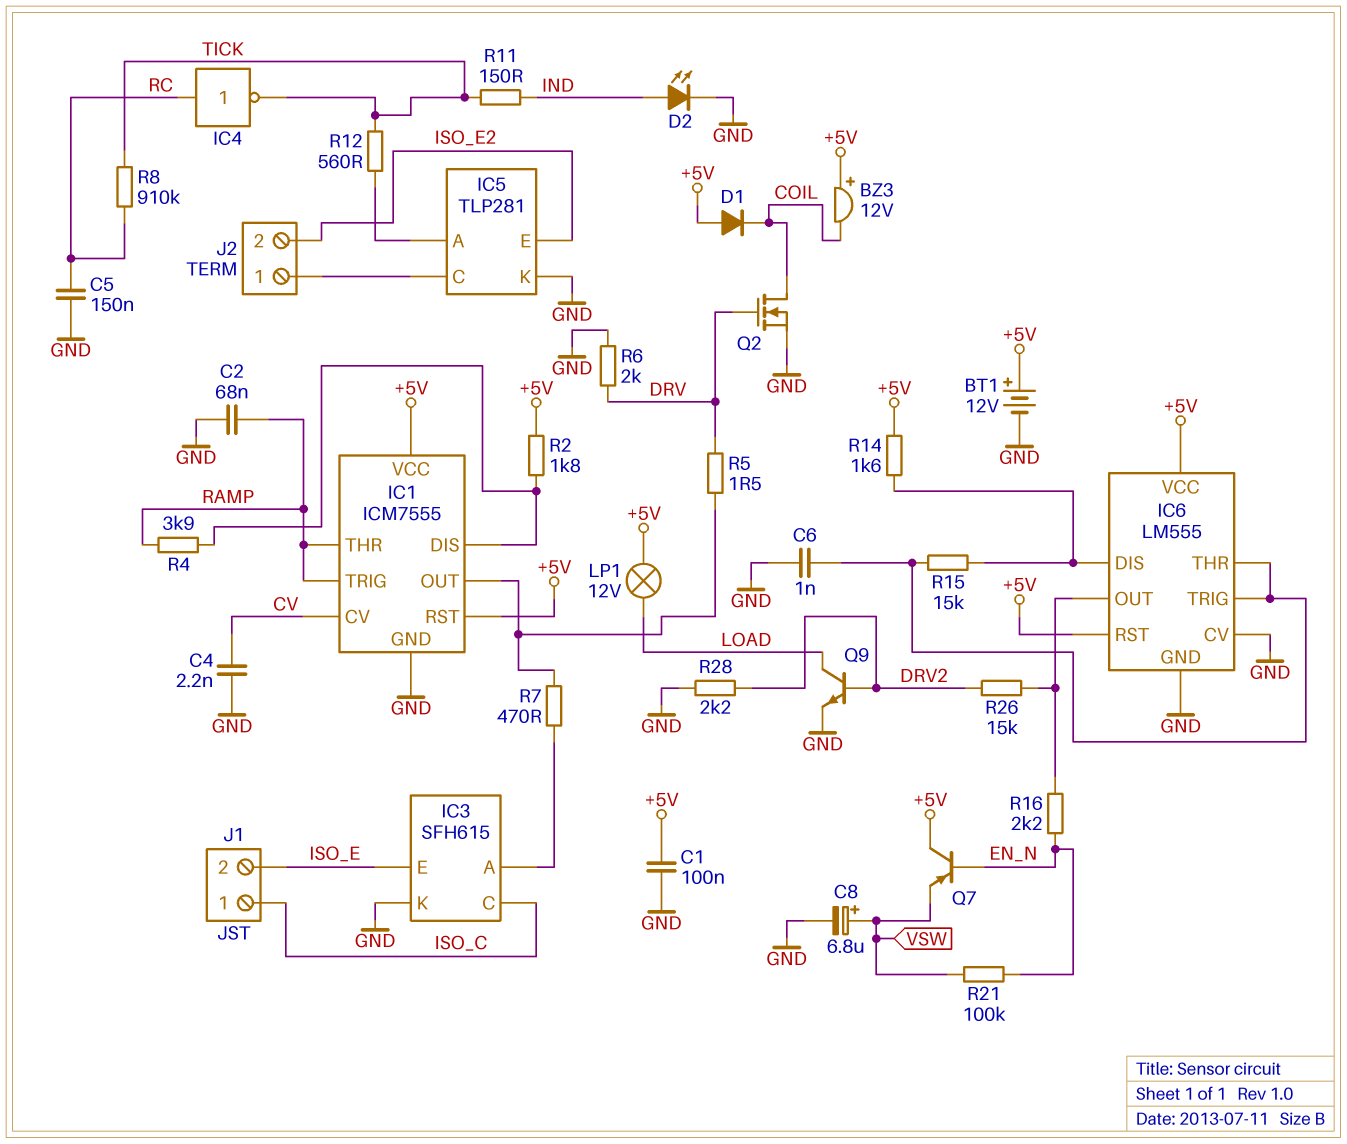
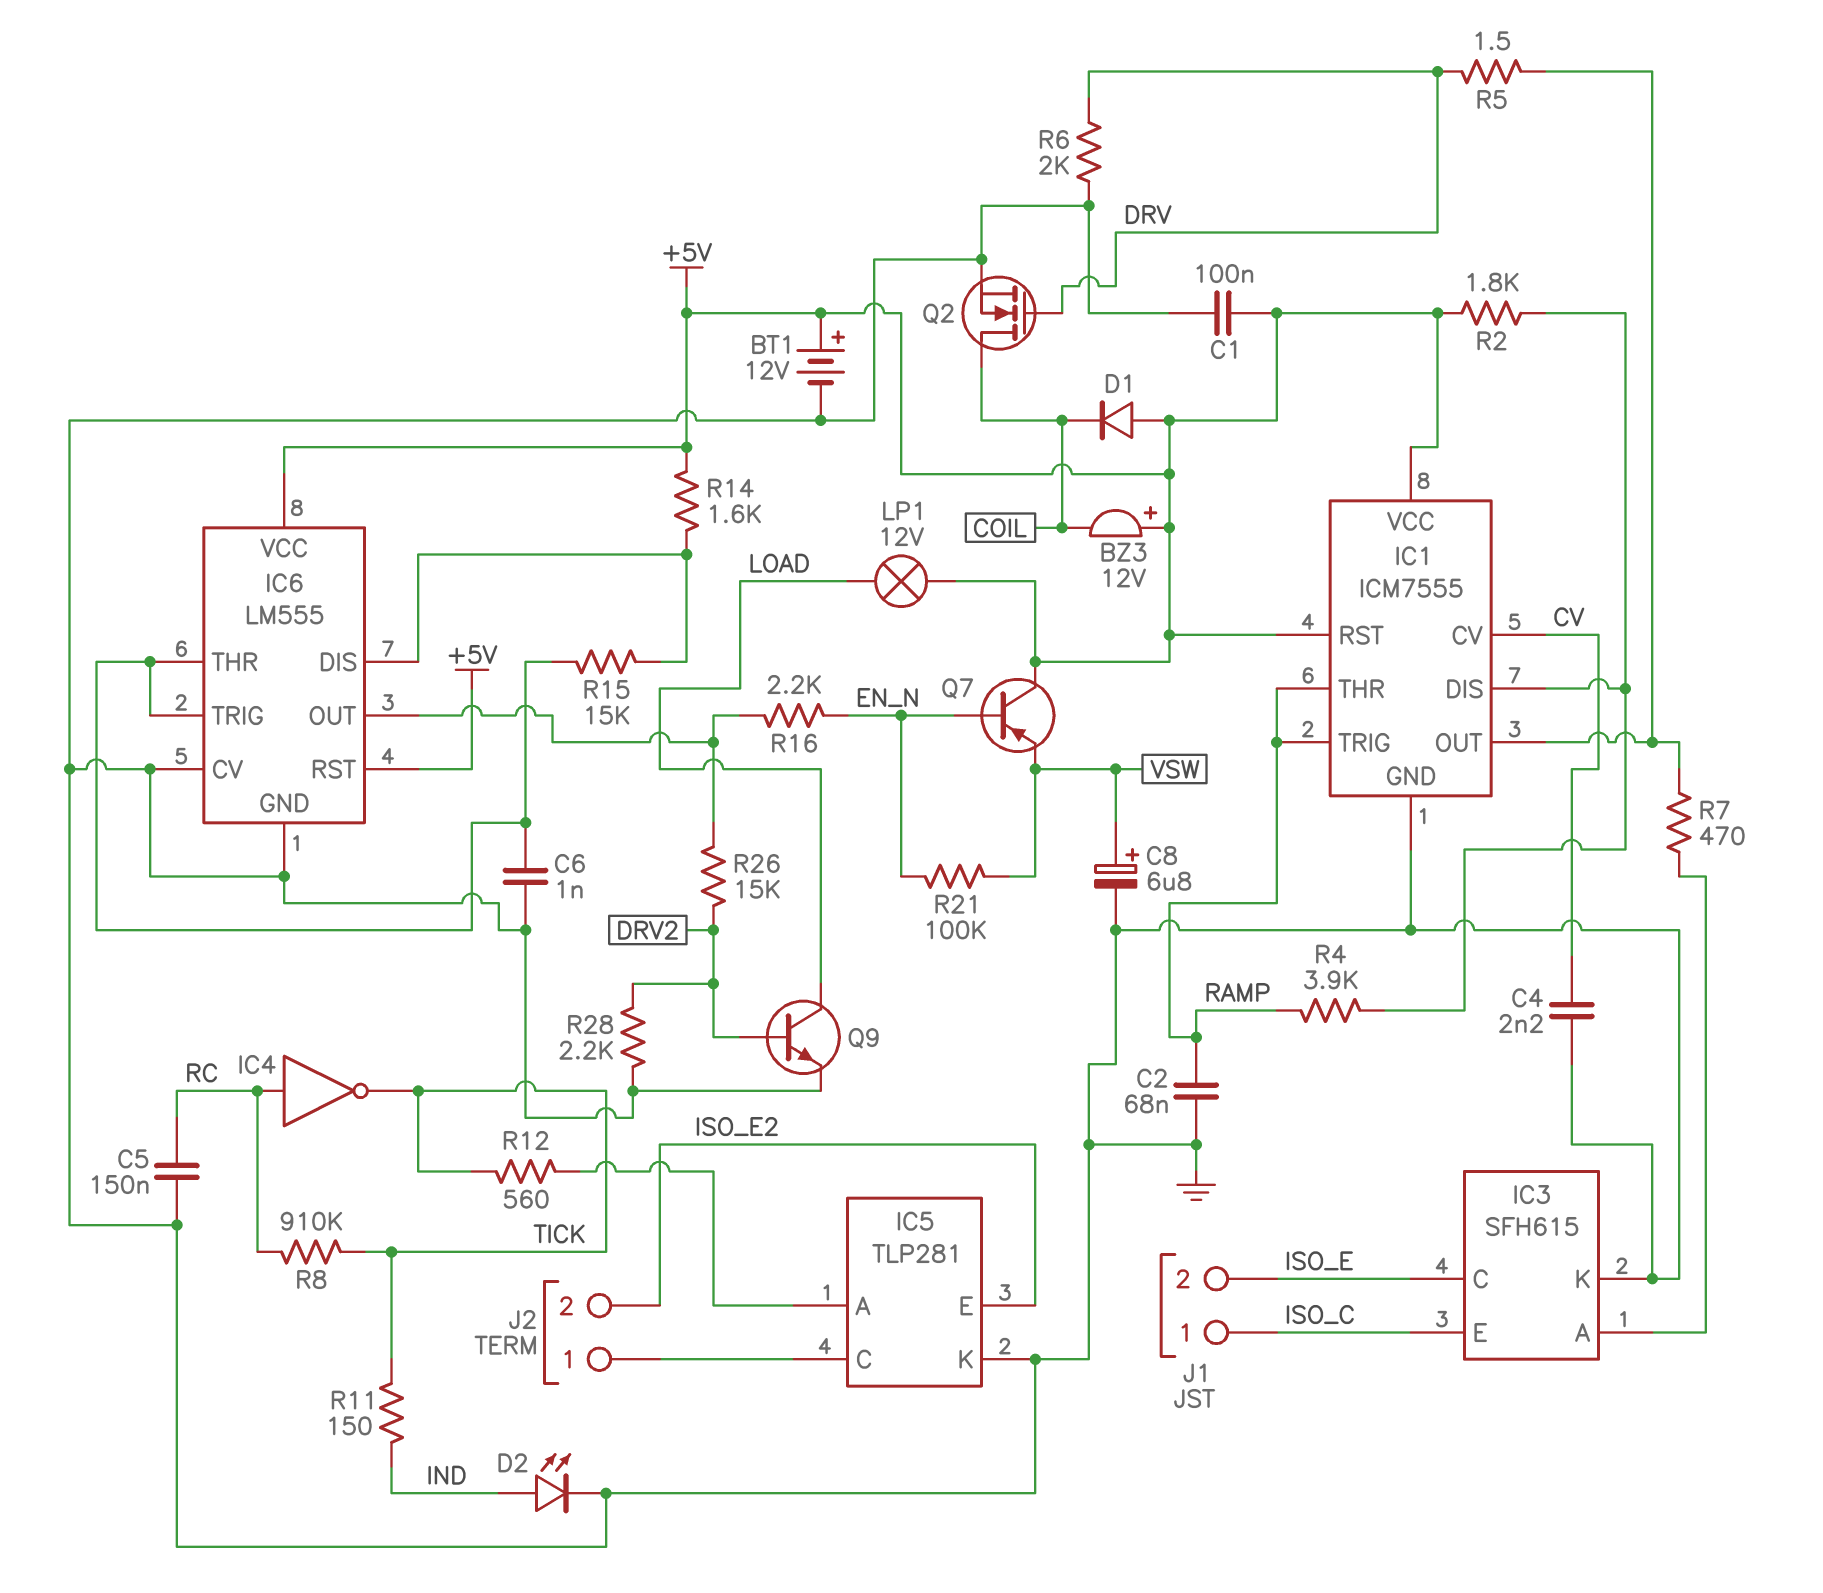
IC3 pin C: ISO_C -> ISO_E
IC3 pin E: ISO_E -> ISO_C

